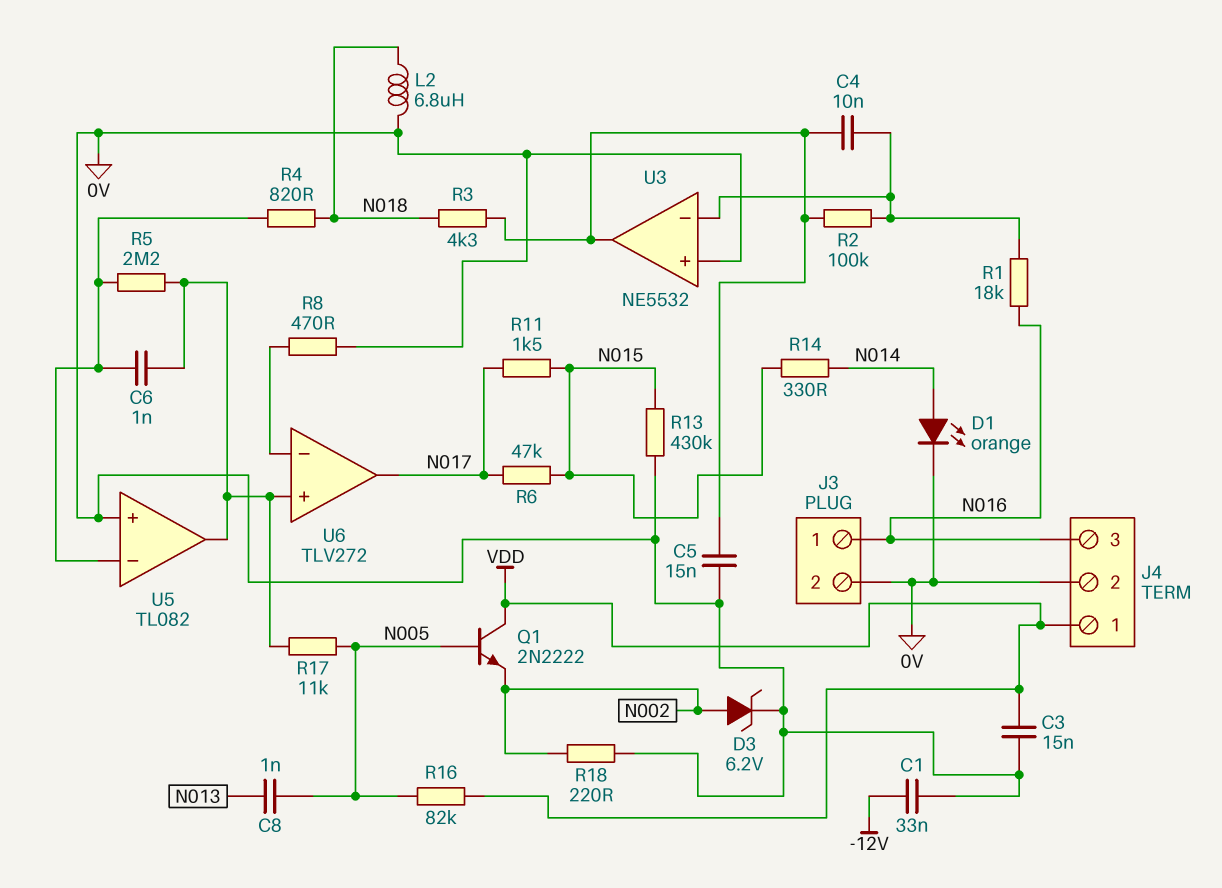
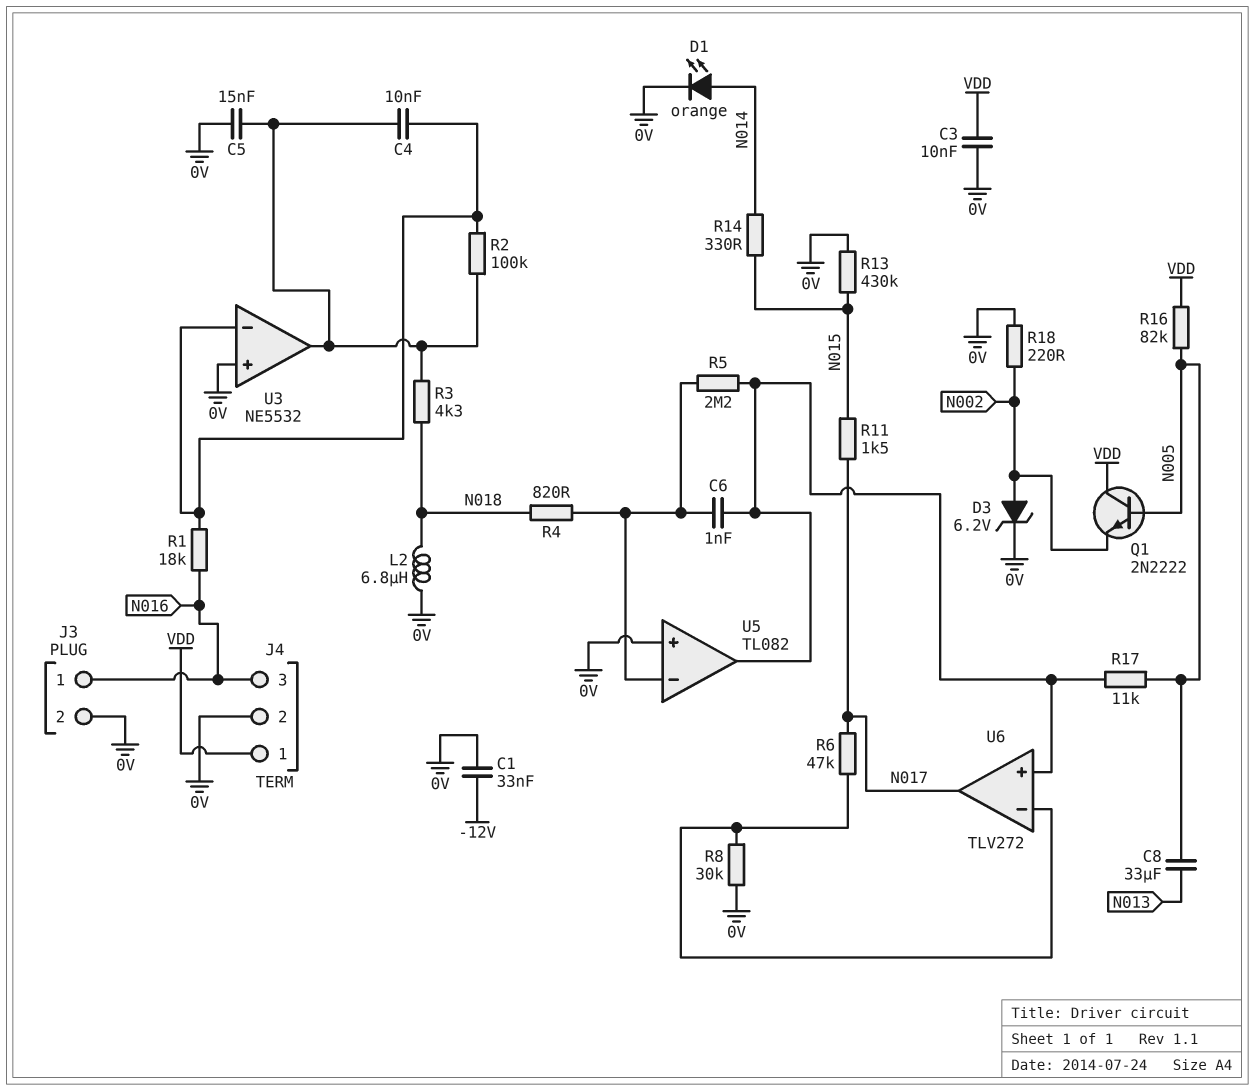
C3: 15nF (0V, VDD) -> 10nF (0V, VDD)
C8: 1nF (N005, N013) -> 33uF (N005, N013)
R6: 47k (N015, N017) -> 47k (N017, U6/in-)
R8: 470 (0V, U6/in-) -> 30k (0V, U6/in-)

